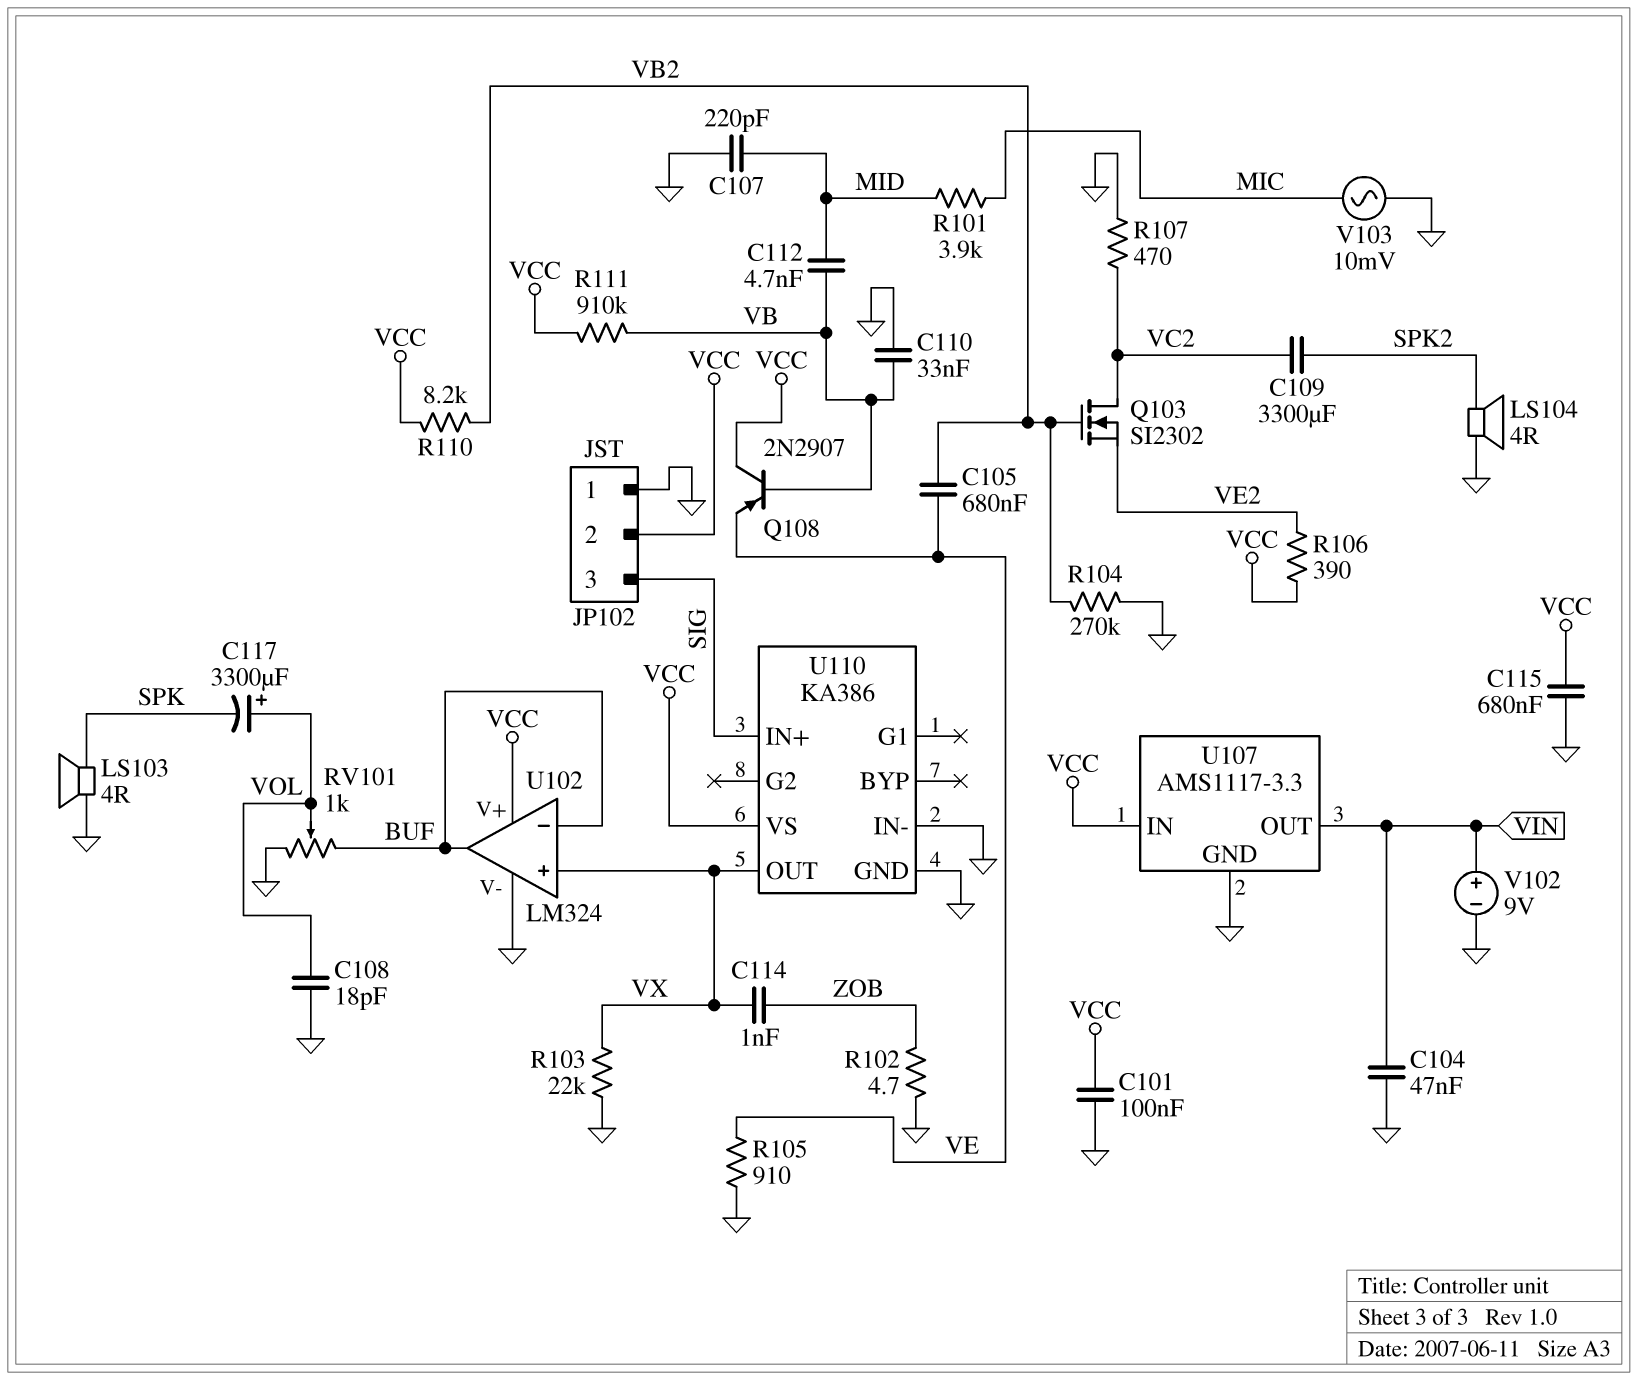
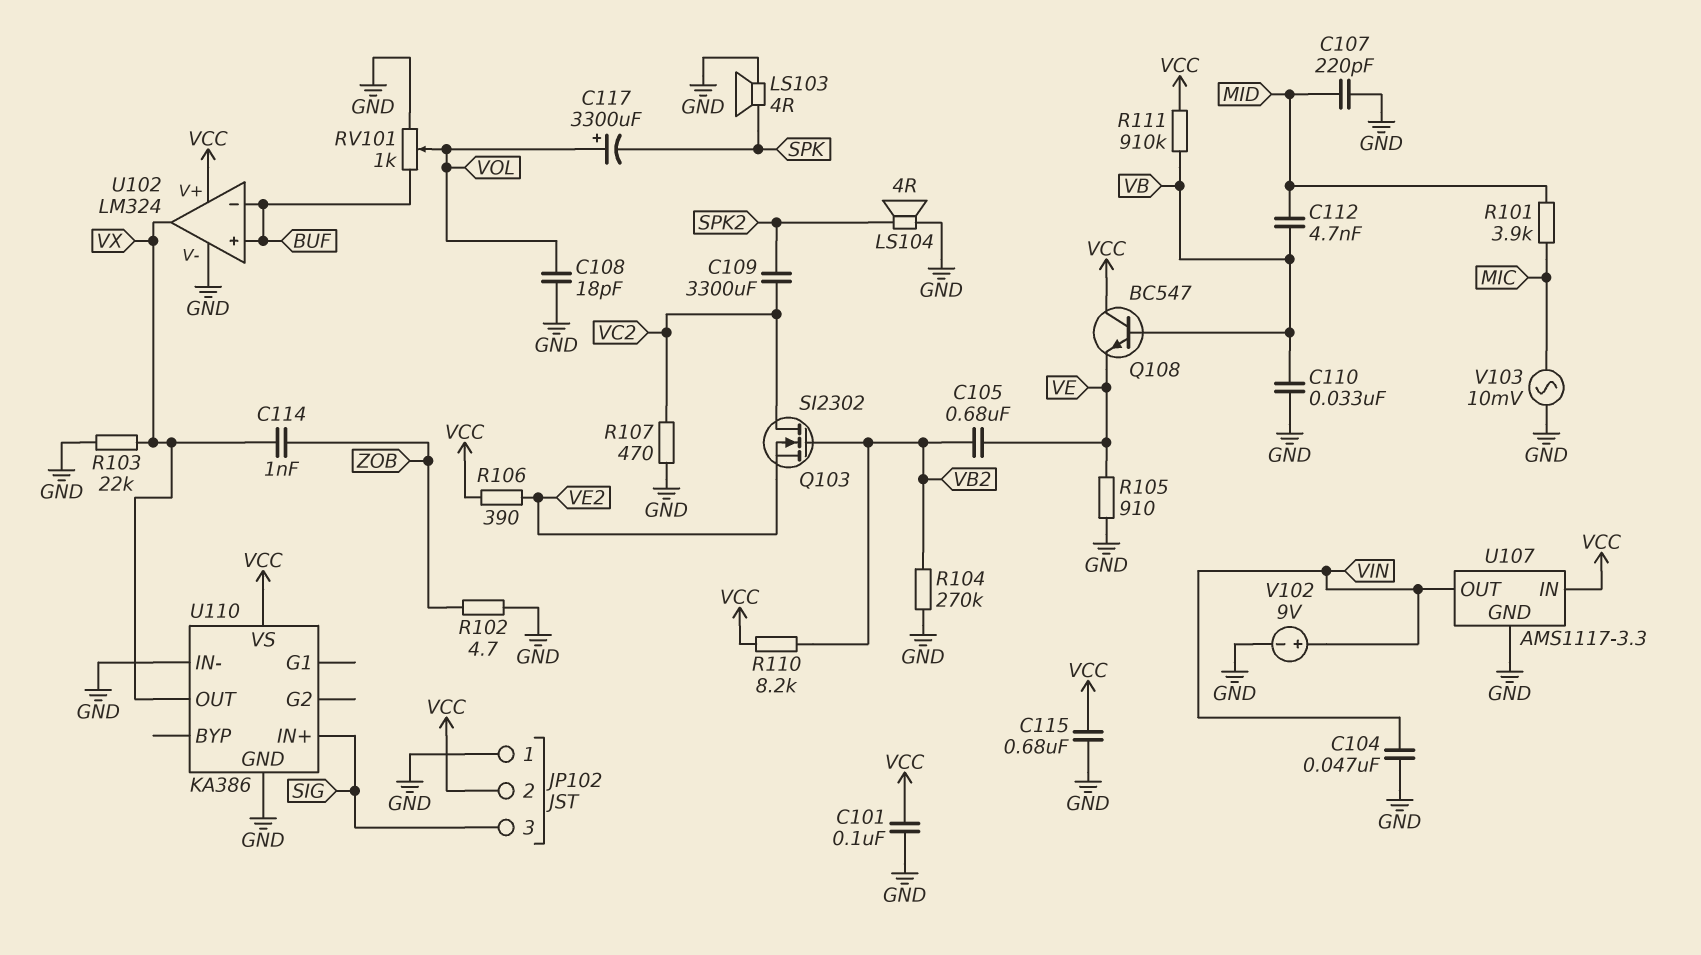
Q108: PNP 2N2907 (B VB, C VCC, E VE) -> NPN BC547 (B VB, C VCC, E VE)
U102 pin in+: VX -> BUF
U102 pin out: BUF -> VX

